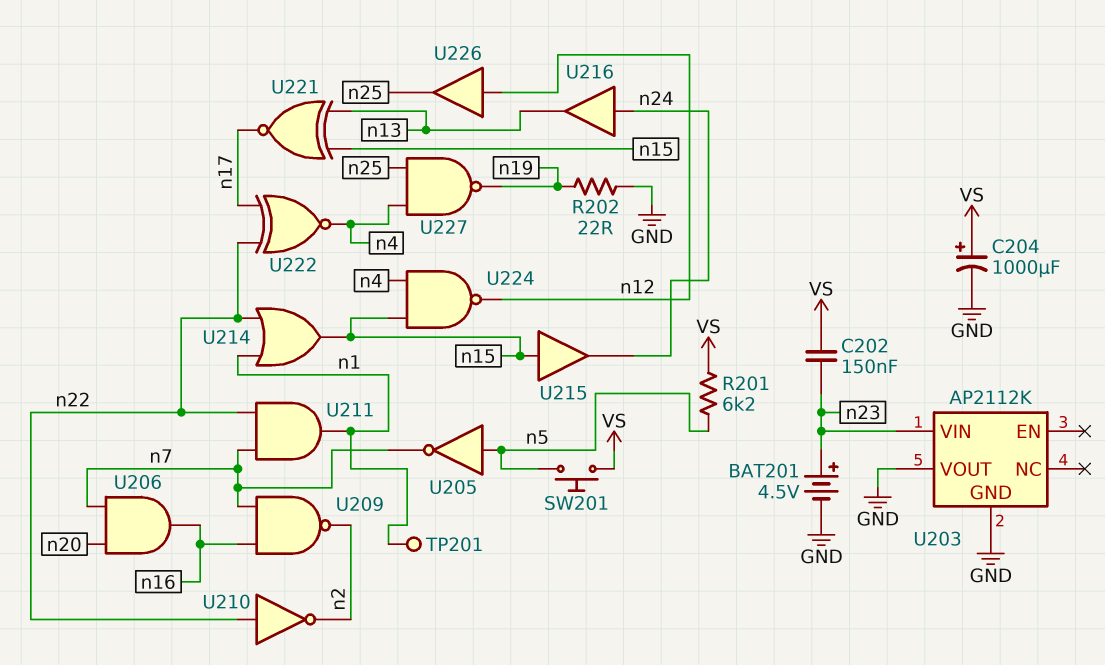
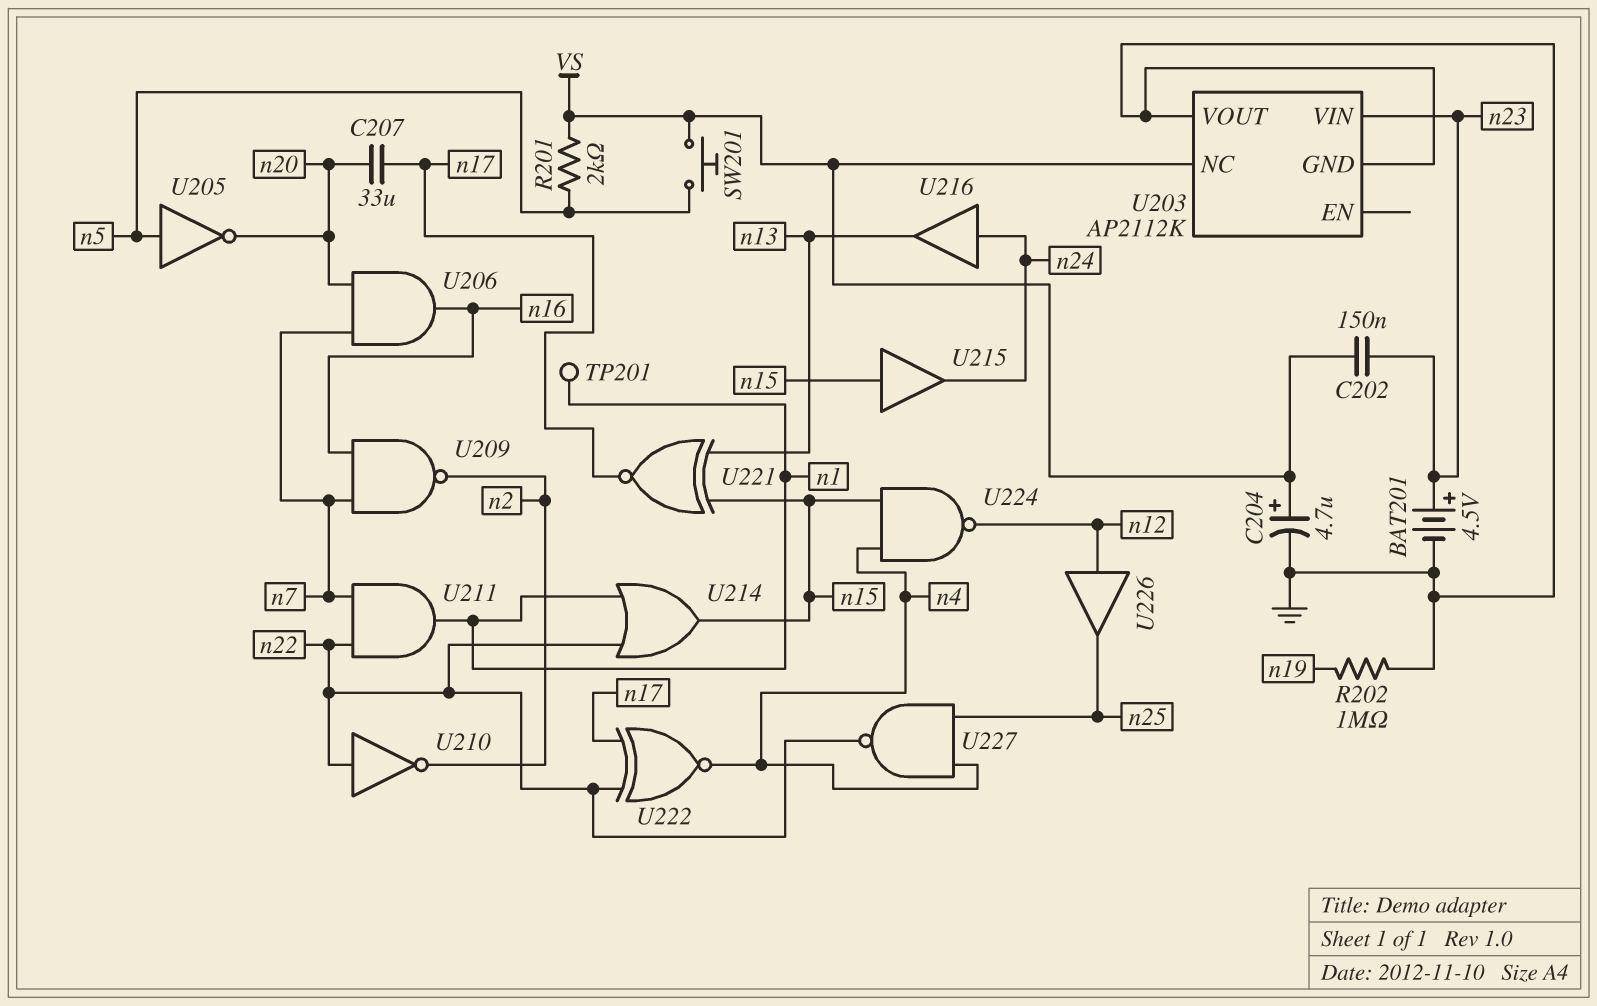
C204: 1000uF (plus VS, minus GND) -> 4.7uF (plus VS, minus GND)
C207: none -> 33uF (n17, n20)
R201: 6.2k (VS, n5) -> 2k (VS, n5)
R202: 22 (GND, n19) -> 1M (GND, n19)
U203 pin NC: none -> VS
U205: NOT (in n5, out n7) -> NOT (in n5, out n20)
U227: NAND (in n4, in n25, out n19) -> NAND (in n4, in n25, out n22)

